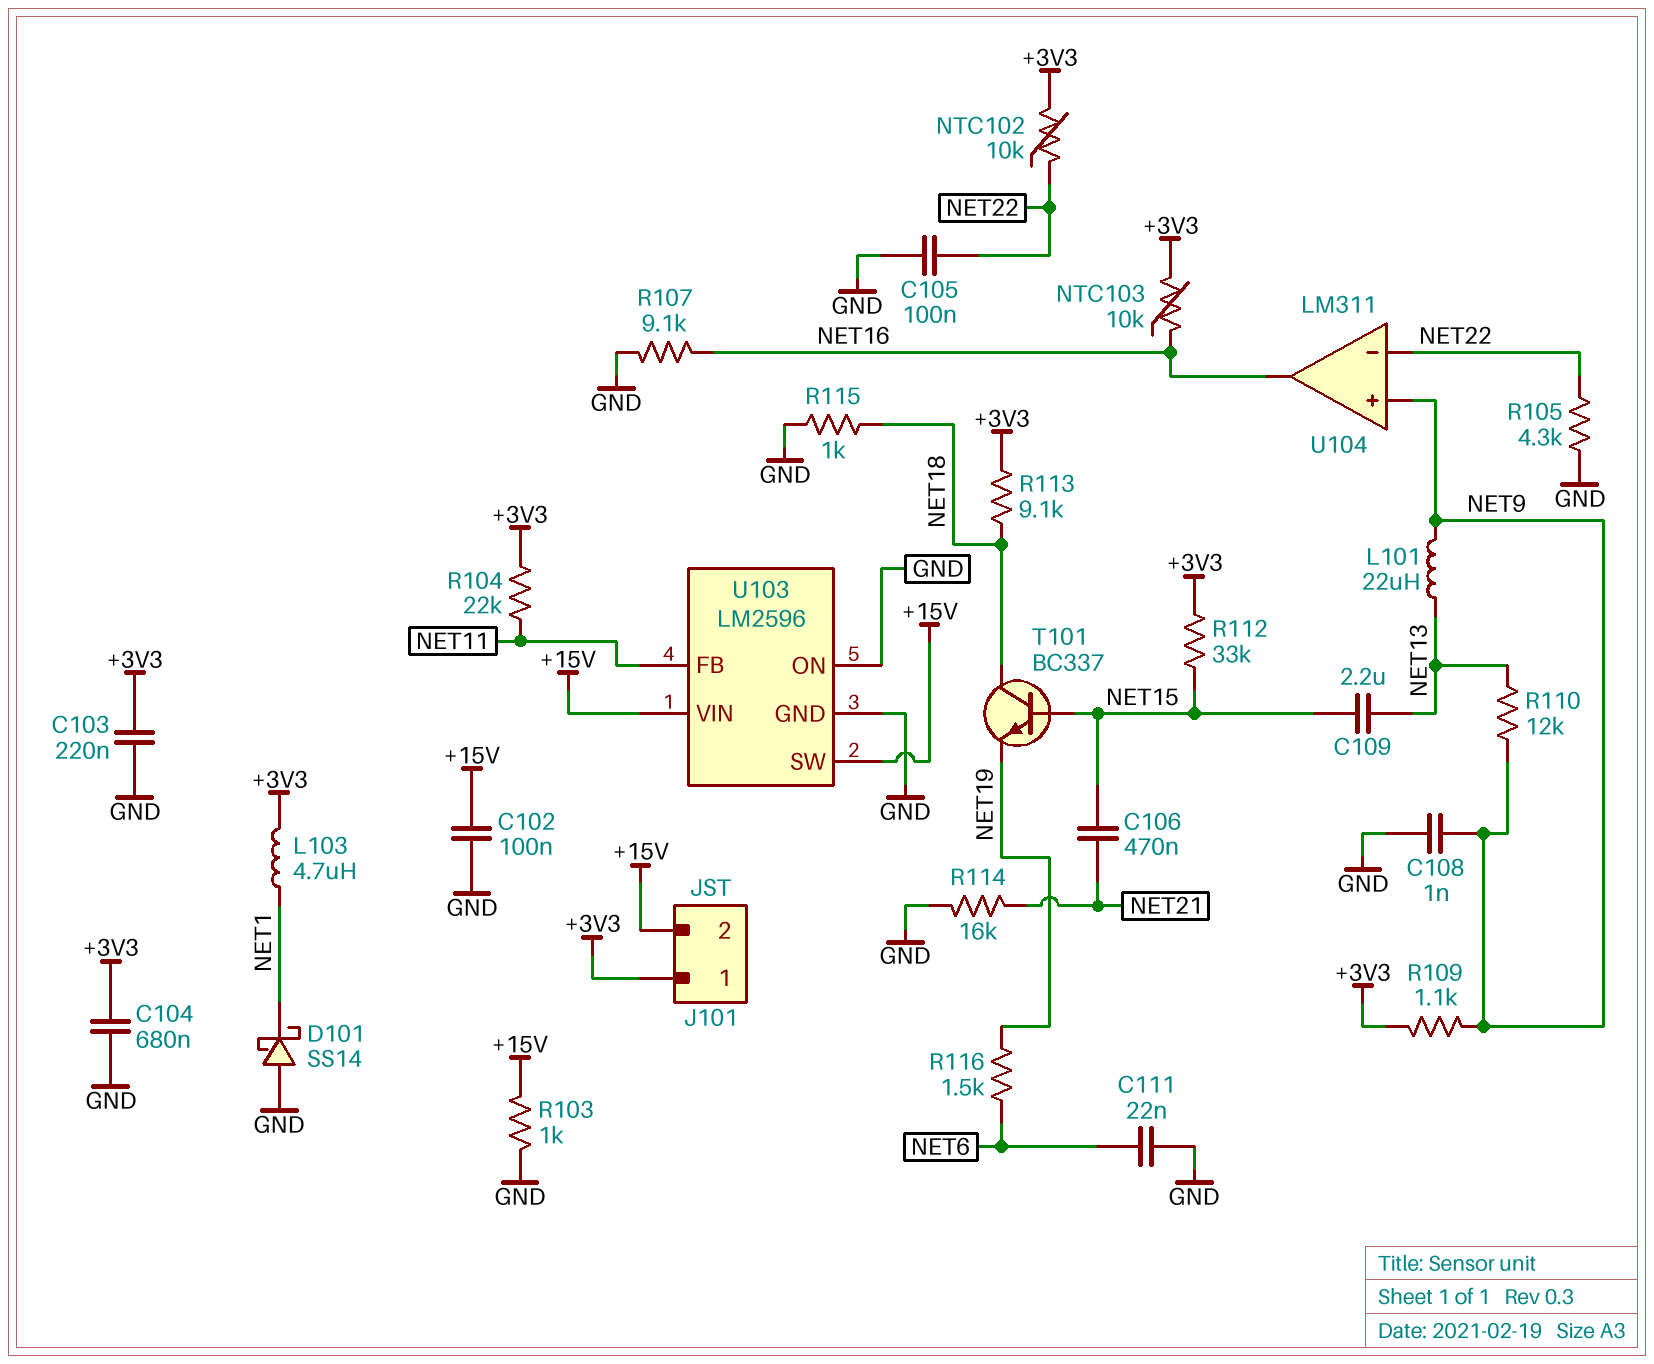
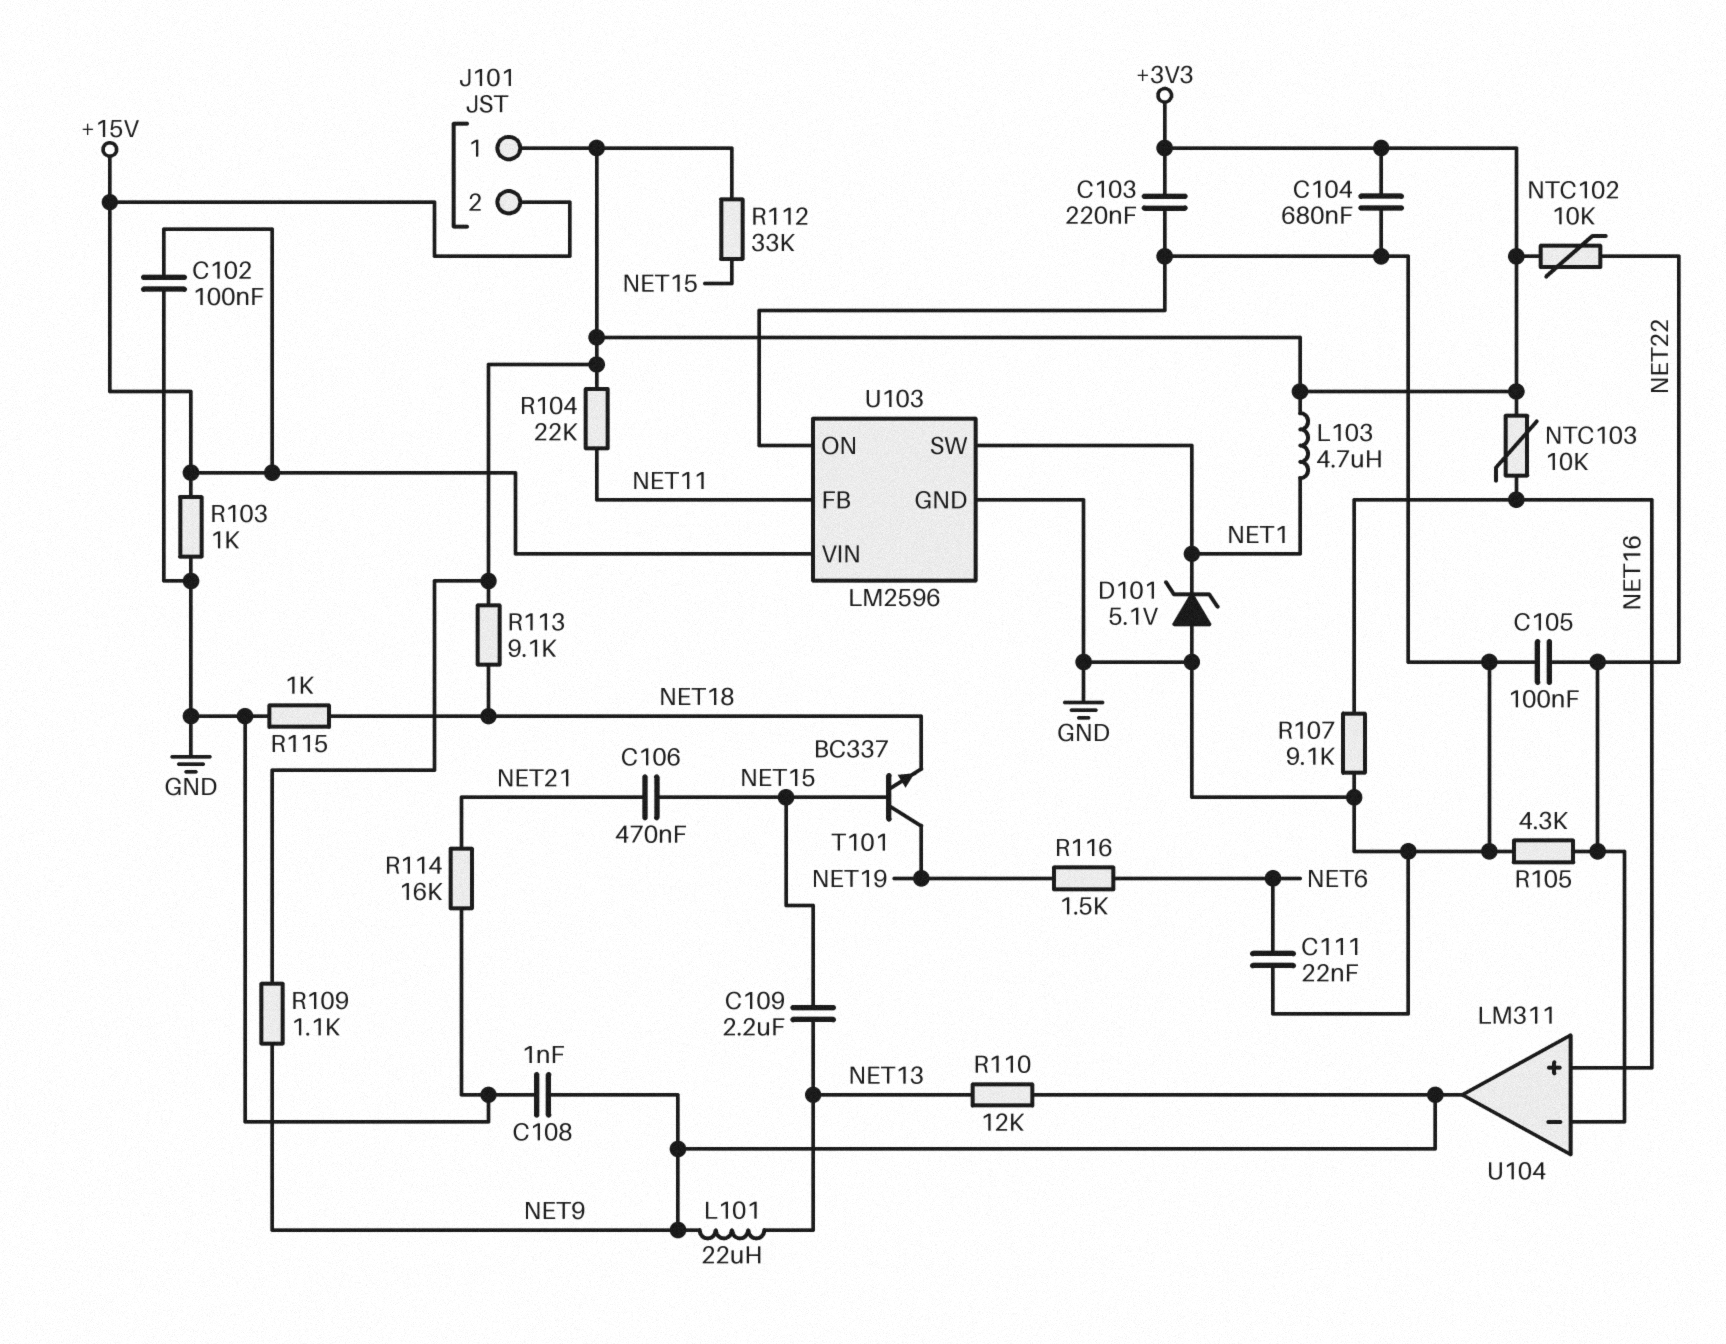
D101: schottky SS14 (A GND, K NET1) -> zener 5.1V (A GND, K NET1)
T101: NPN BC337 (B NET15, C NET18, E NET19) -> NPN BC337 (B NET15, C NET19, E NET18)
U103 pin SW: +15V -> NET1
U104 pin in+: NET9 -> NET16
U104 pin out: NET16 -> NET9

